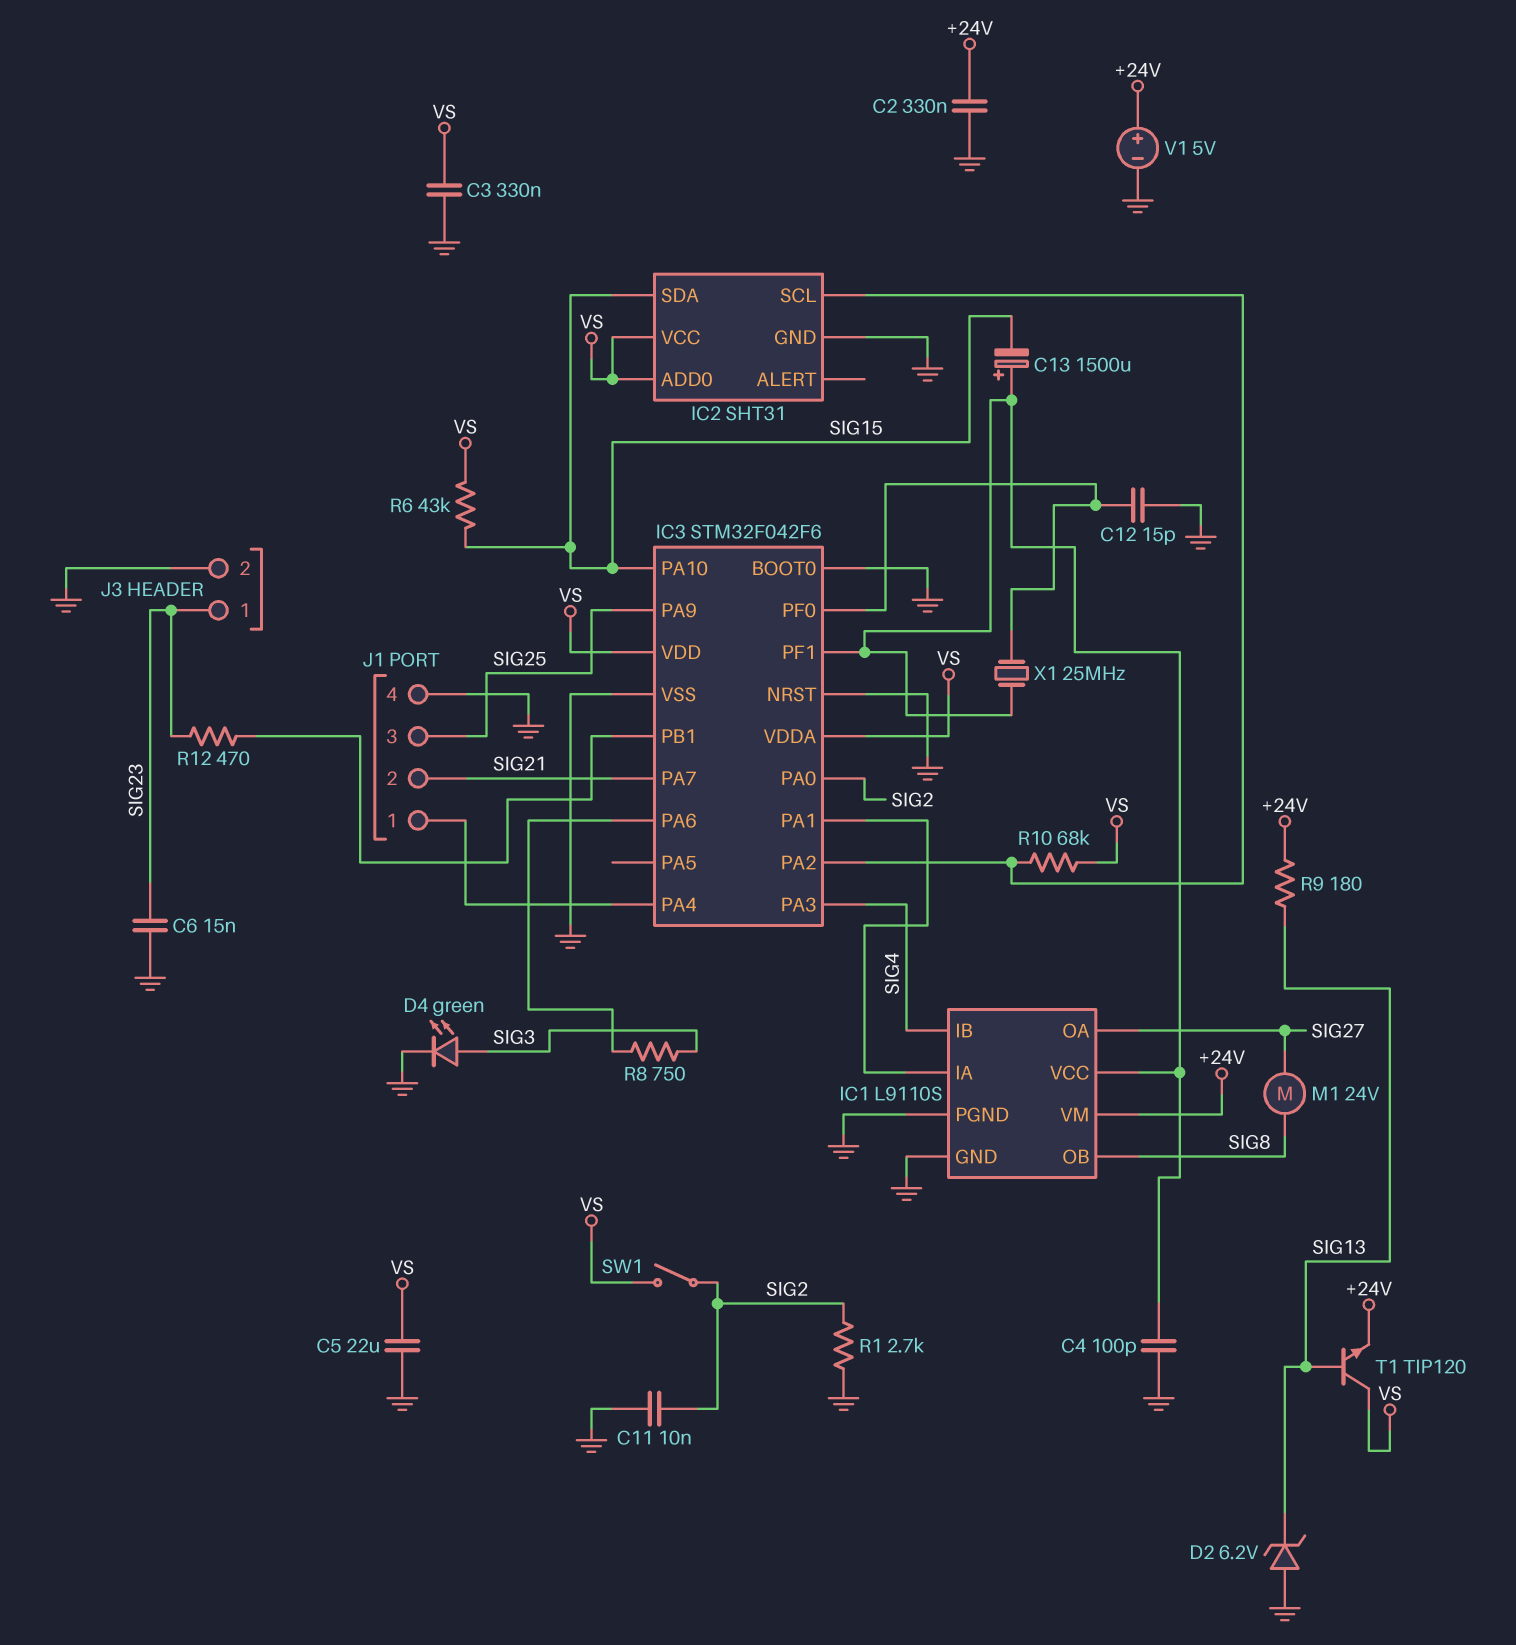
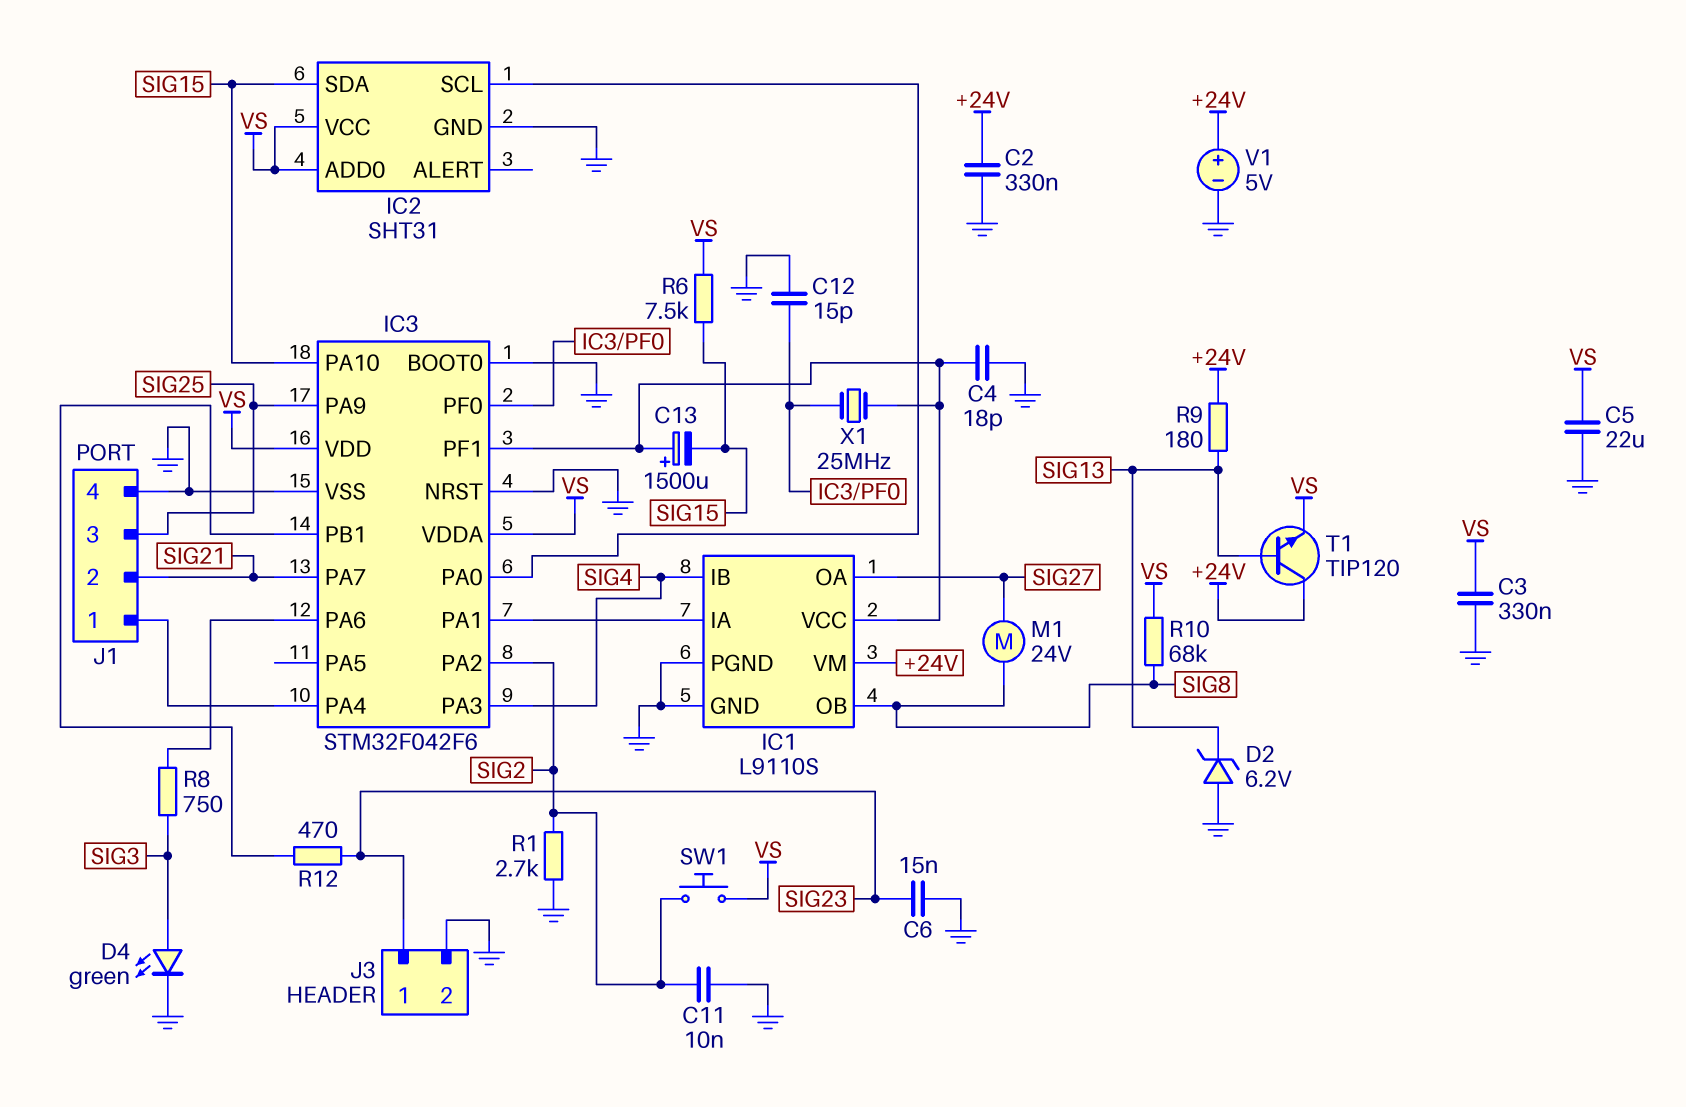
C4: 100pF (GND, IC1/VCC) -> 18pF (GND, IC1/VCC)
IC3 pin PA0: SIG2 -> IC2/SCL
IC3 pin PA2: IC2/SCL -> SIG2
R6: 43k (SIG15, VS) -> 7.5k (SIG15, VS)
R10: 68k (IC2/SCL, VS) -> 68k (SIG8, VS)
SW1: switch (SIG2, VS) -> button (SIG2, VS)
T1: NPN TIP120 (B SIG13, C VS, E +24V) -> NPN TIP120 (B SIG13, C +24V, E VS)

